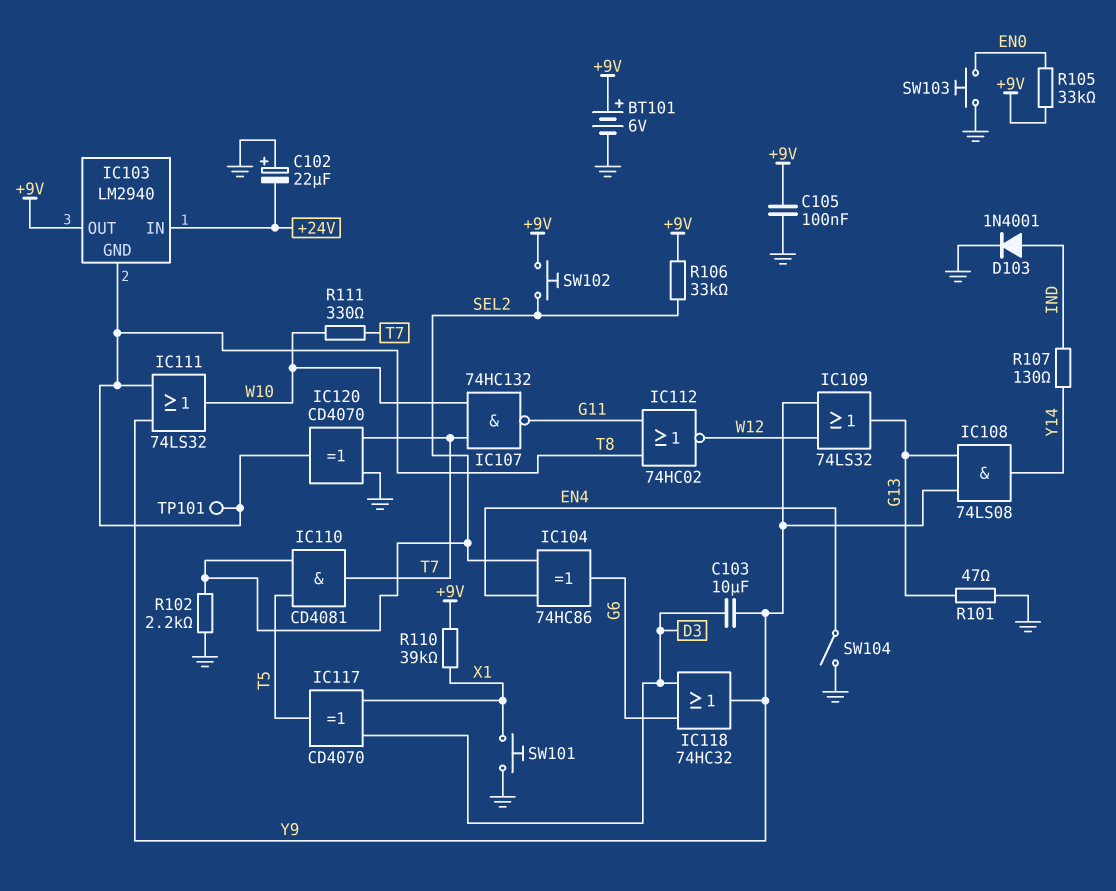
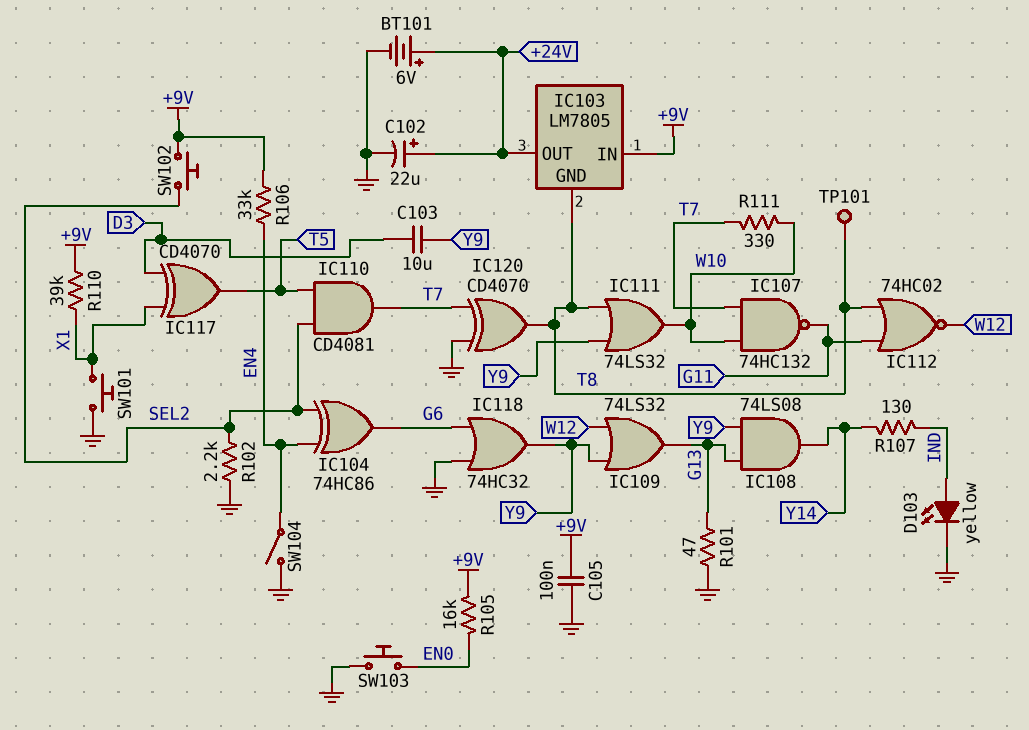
BT101: 6V (plus +9V, minus GND) -> 6V (plus +24V, minus GND)
C102: 22uF (plus GND, minus +24V) -> 22uF (plus +24V, minus GND)
D103: diode 1N4001 (A IND, K GND) -> LED yellow (A IND, K GND)
IC103: LM2940 -> LM7805
IC103 pin IN: +24V -> +9V
IC103 pin OUT: +9V -> +24V
IC118: OR 74HC32 (in D3, in G6, out Y9) -> OR 74HC32 (in G6, in GND, out Y9)
R105: 33k (+9V, EN0) -> 16k (+9V, EN0)
R106: 33k (+9V, SEL2) -> 33k (+9V, EN4)

